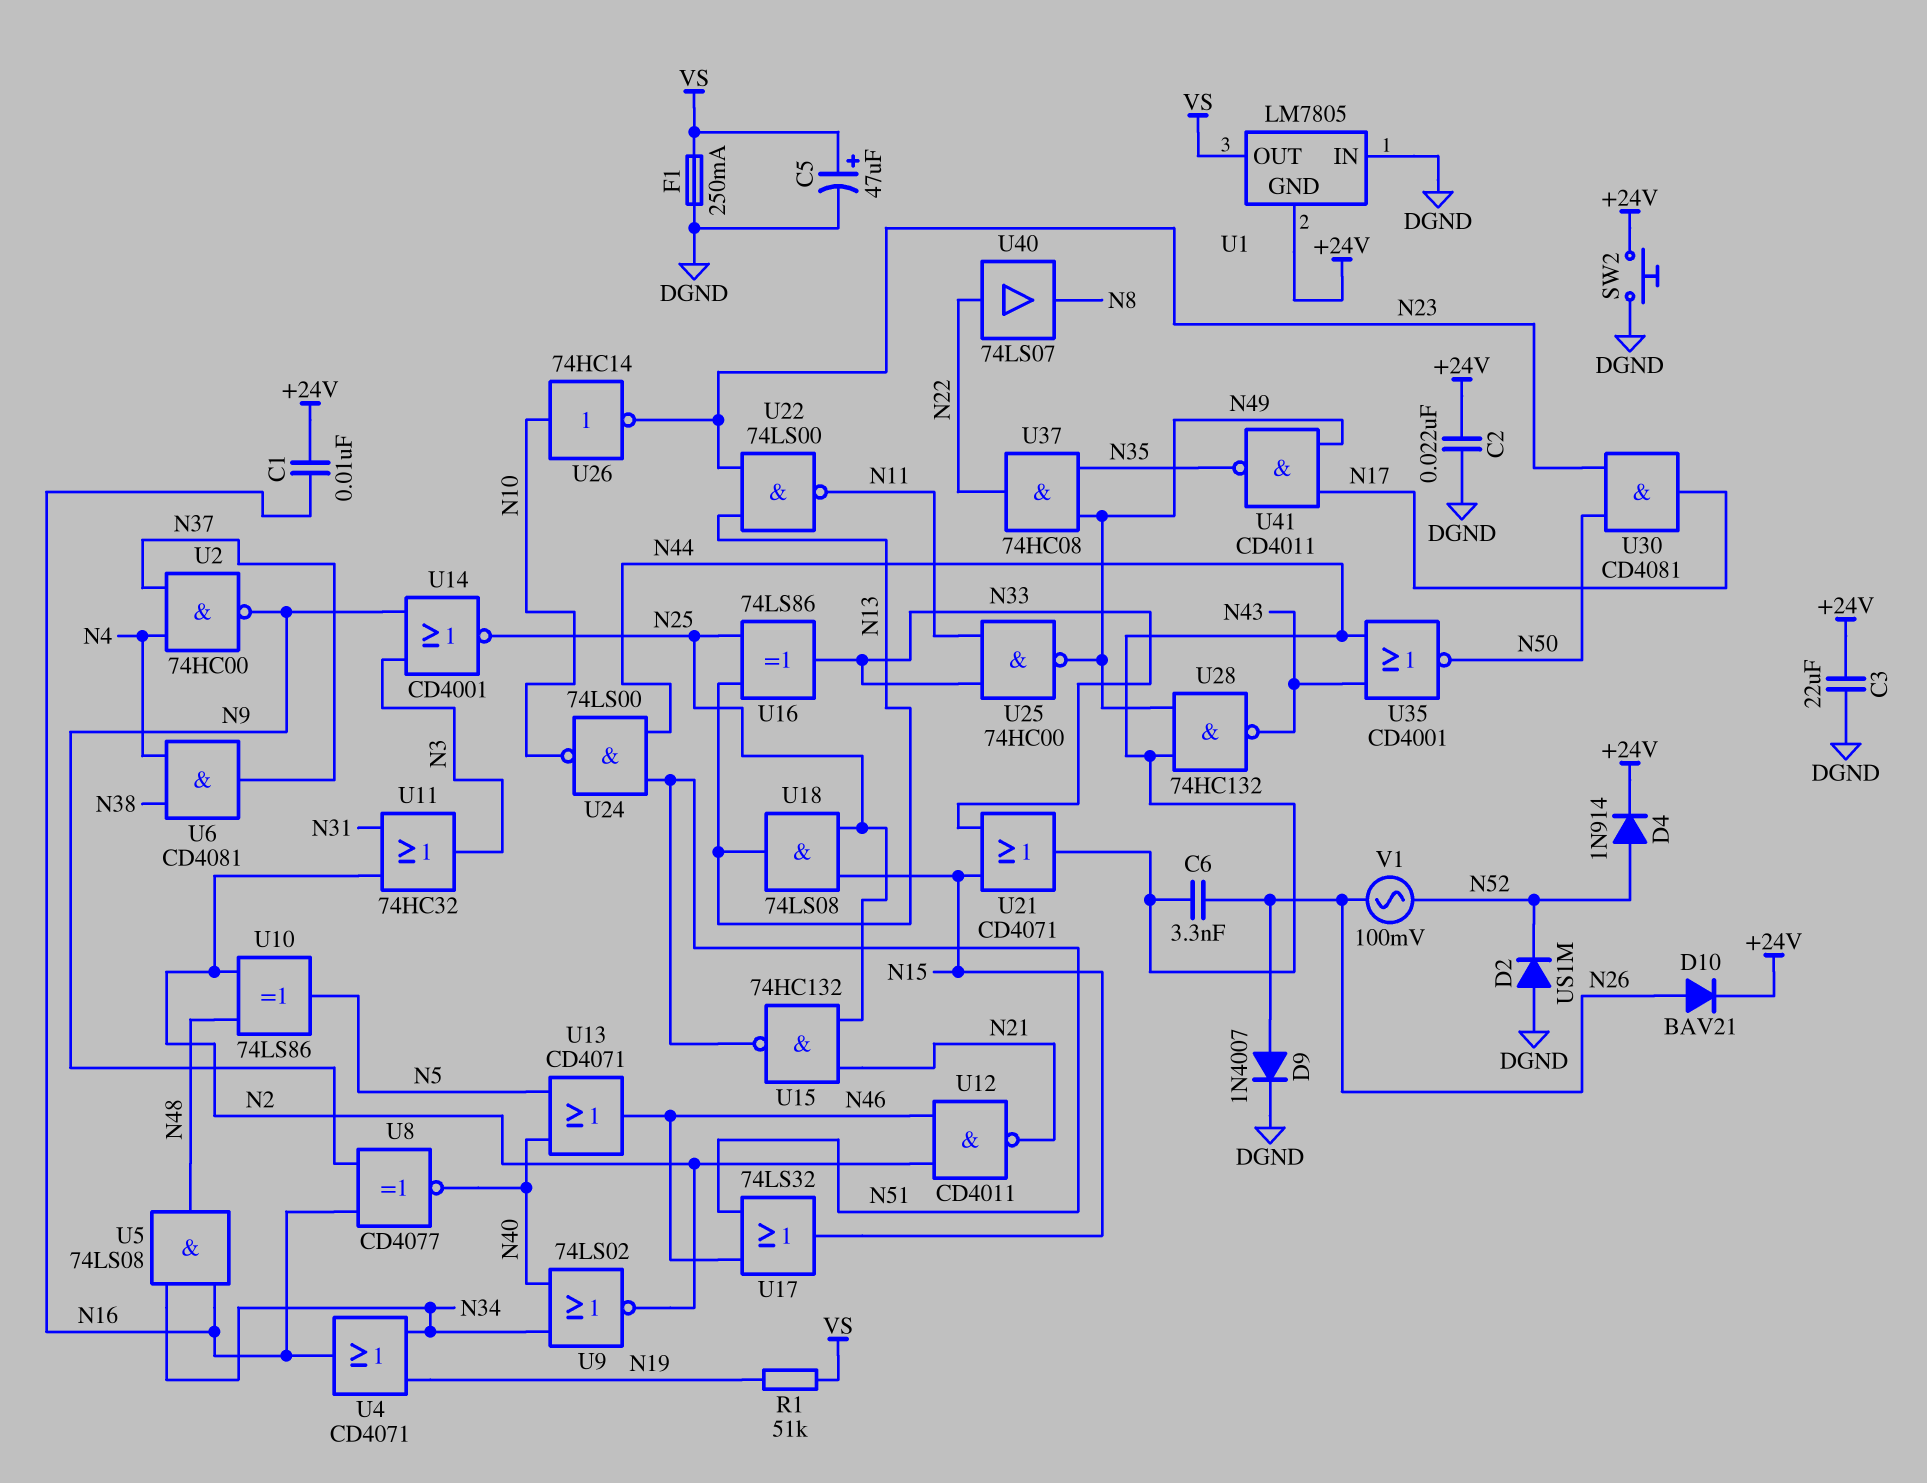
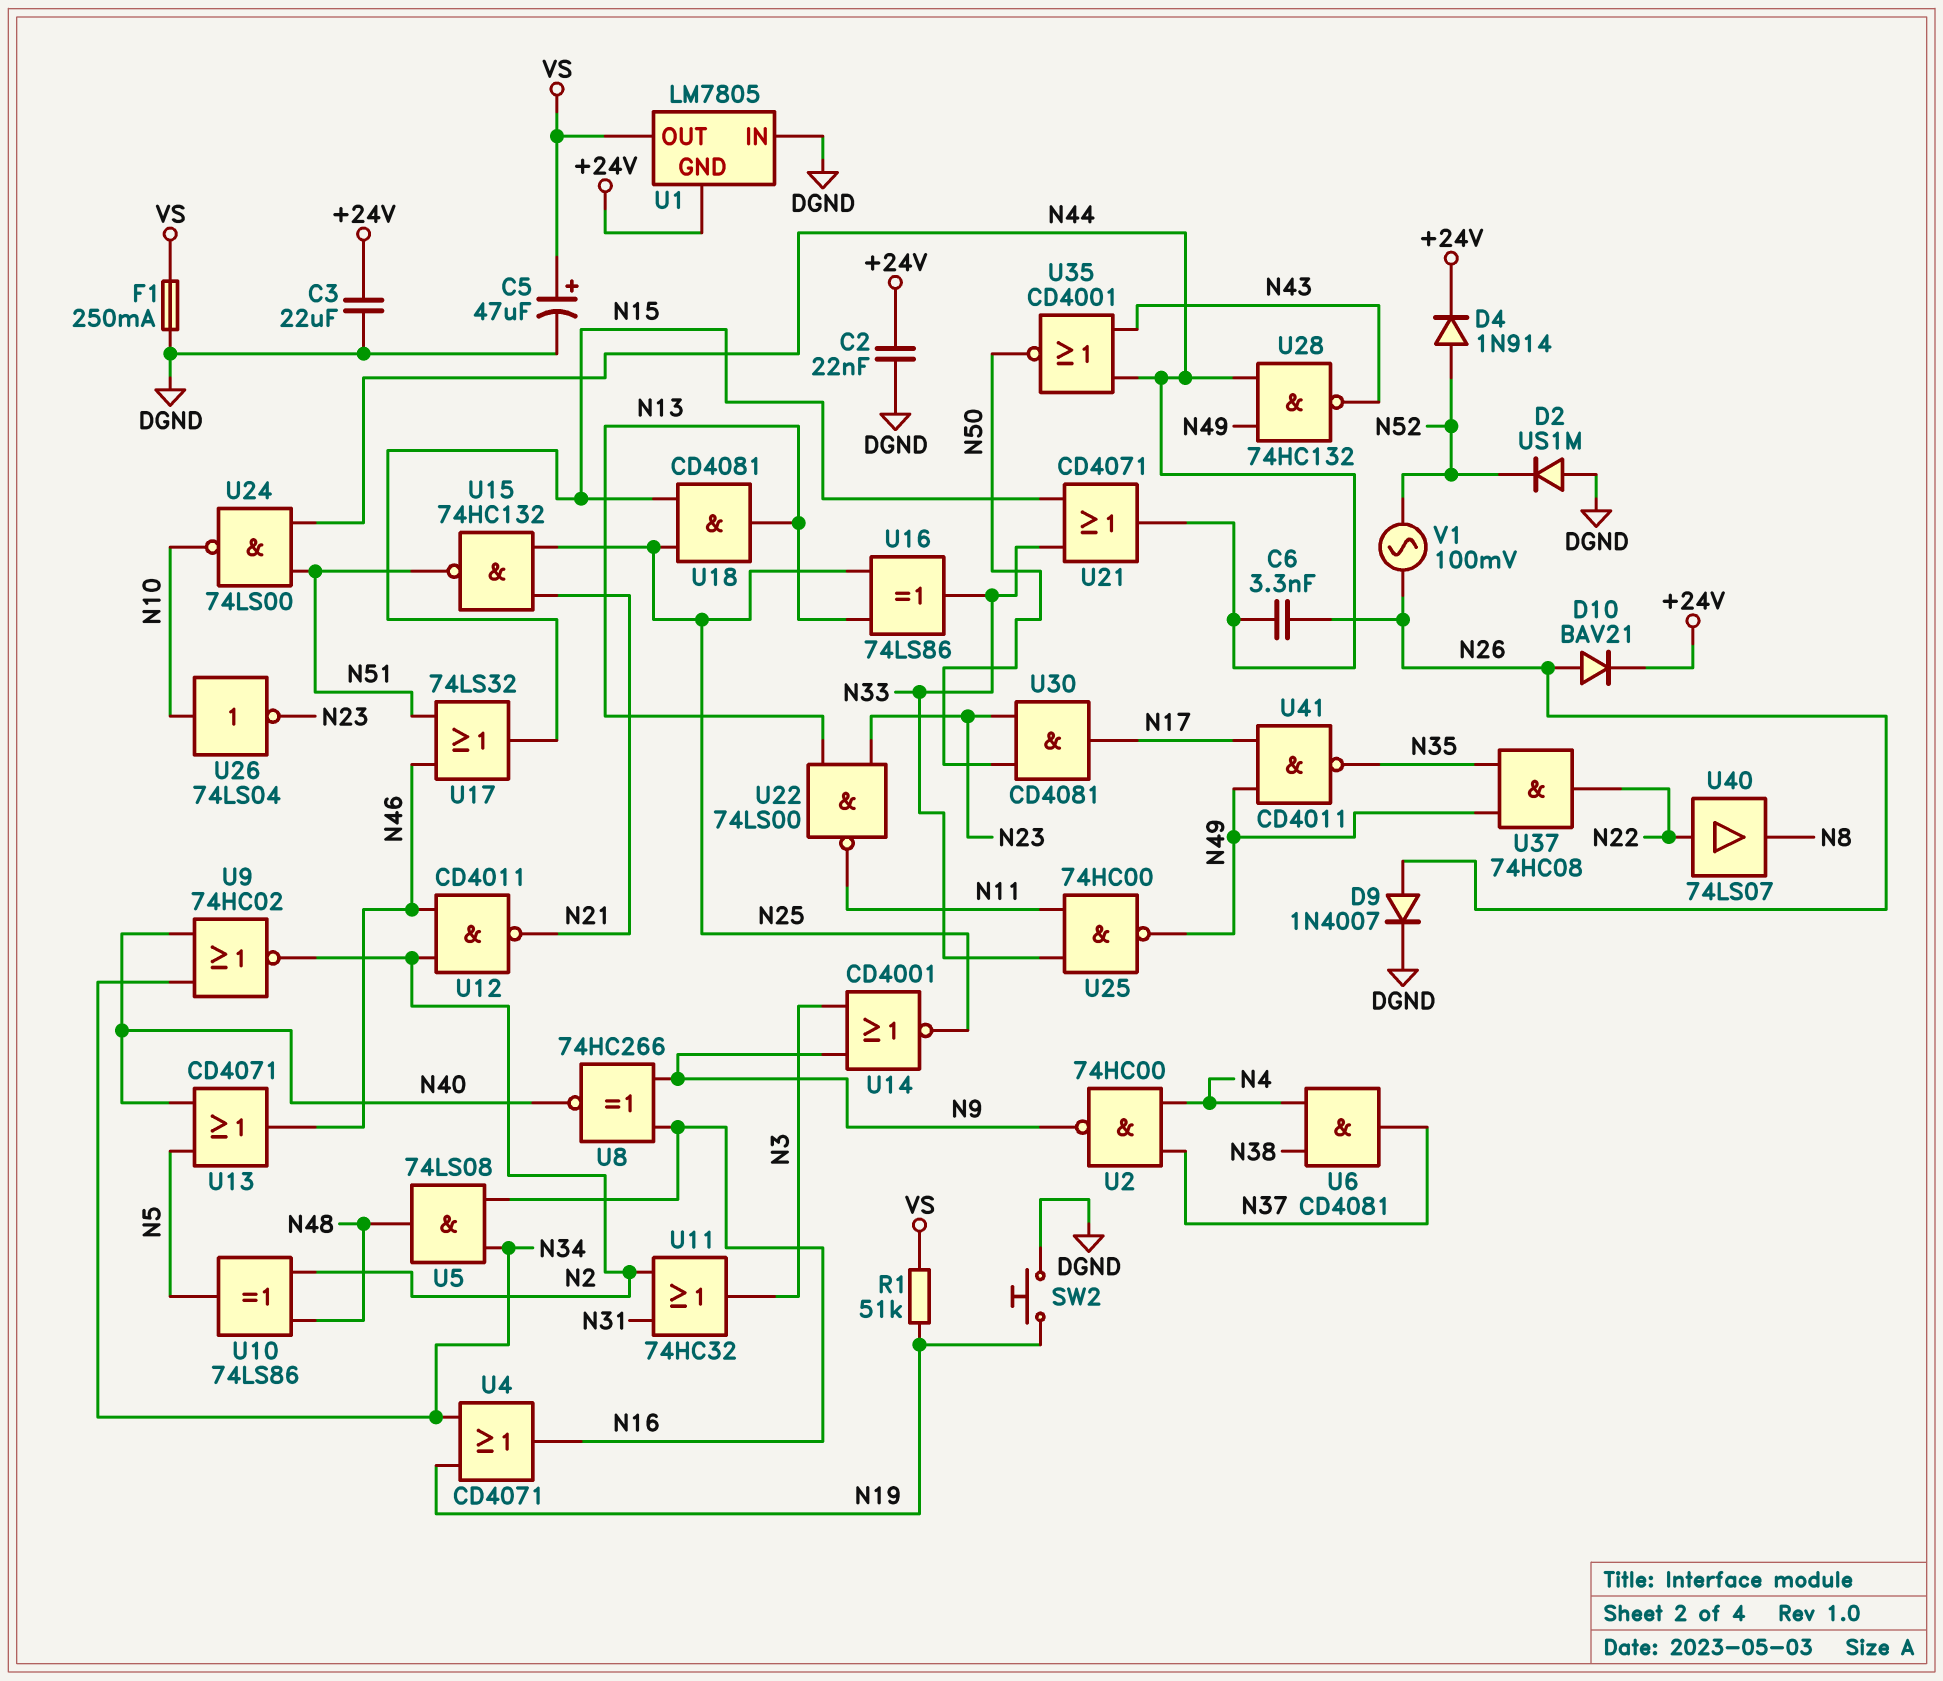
C1: 10nF (+24V, N16) -> none
SW2: button (+24V, DGND) -> button (DGND, N19)
U8: XNOR CD4077 (in N9, in N16, out N40) -> XNOR 74HC266 (in N9, in N16, out N40)
U9: NOR 74LS02 (in N34, in N40, out N2) -> NOR 74HC02 (in N34, in N40, out N2)
U18: AND 74LS08 (in N15, in N25, out N13) -> AND CD4081 (in N15, in N25, out N13)
U26: NOT 74HC14 (in N10, out N23) -> NOT 74LS04 (in N10, out N23)

